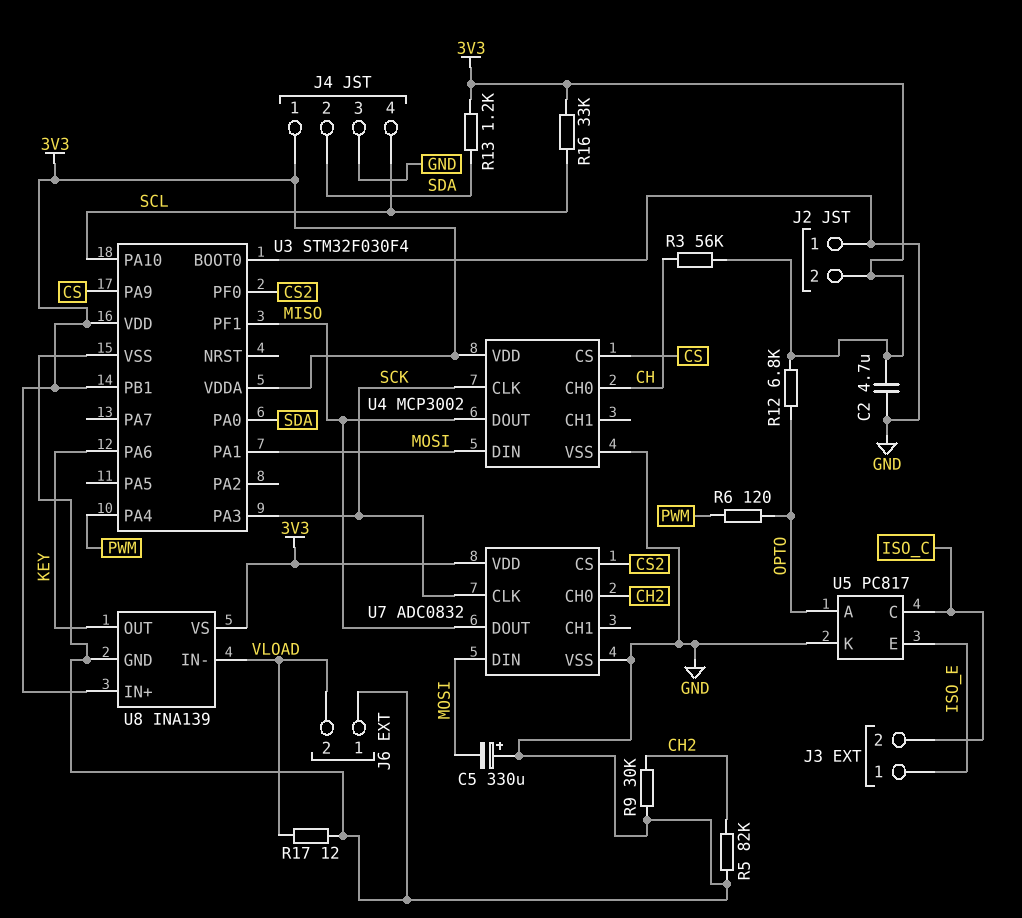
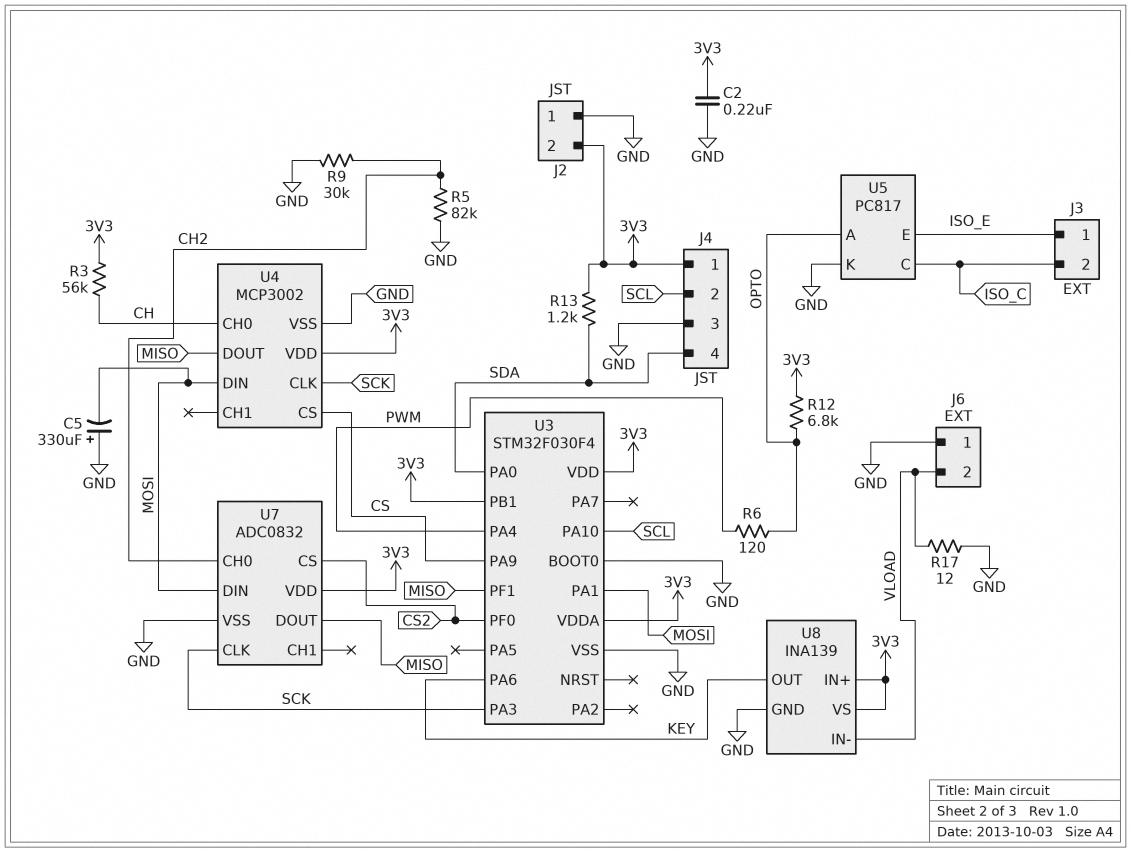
C2: 4.7uF (3V3, GND) -> 220nF (3V3, GND)
J4 pin 2: SDA -> SCL
J4 pin 4: SCL -> SDA
R16: 33k (3V3, SCL) -> none

